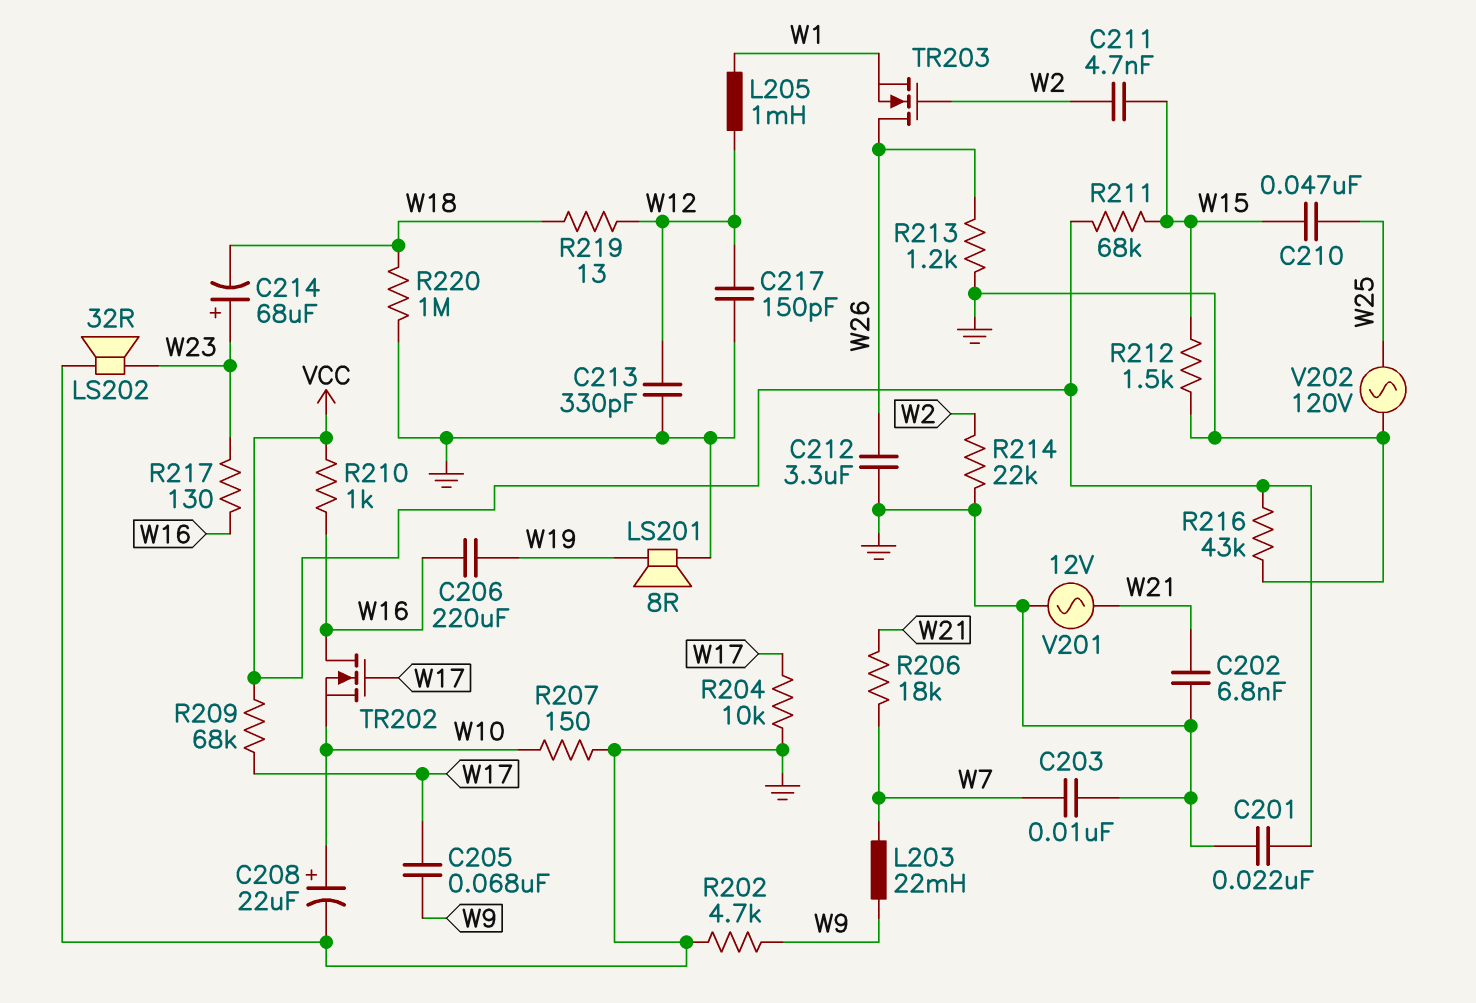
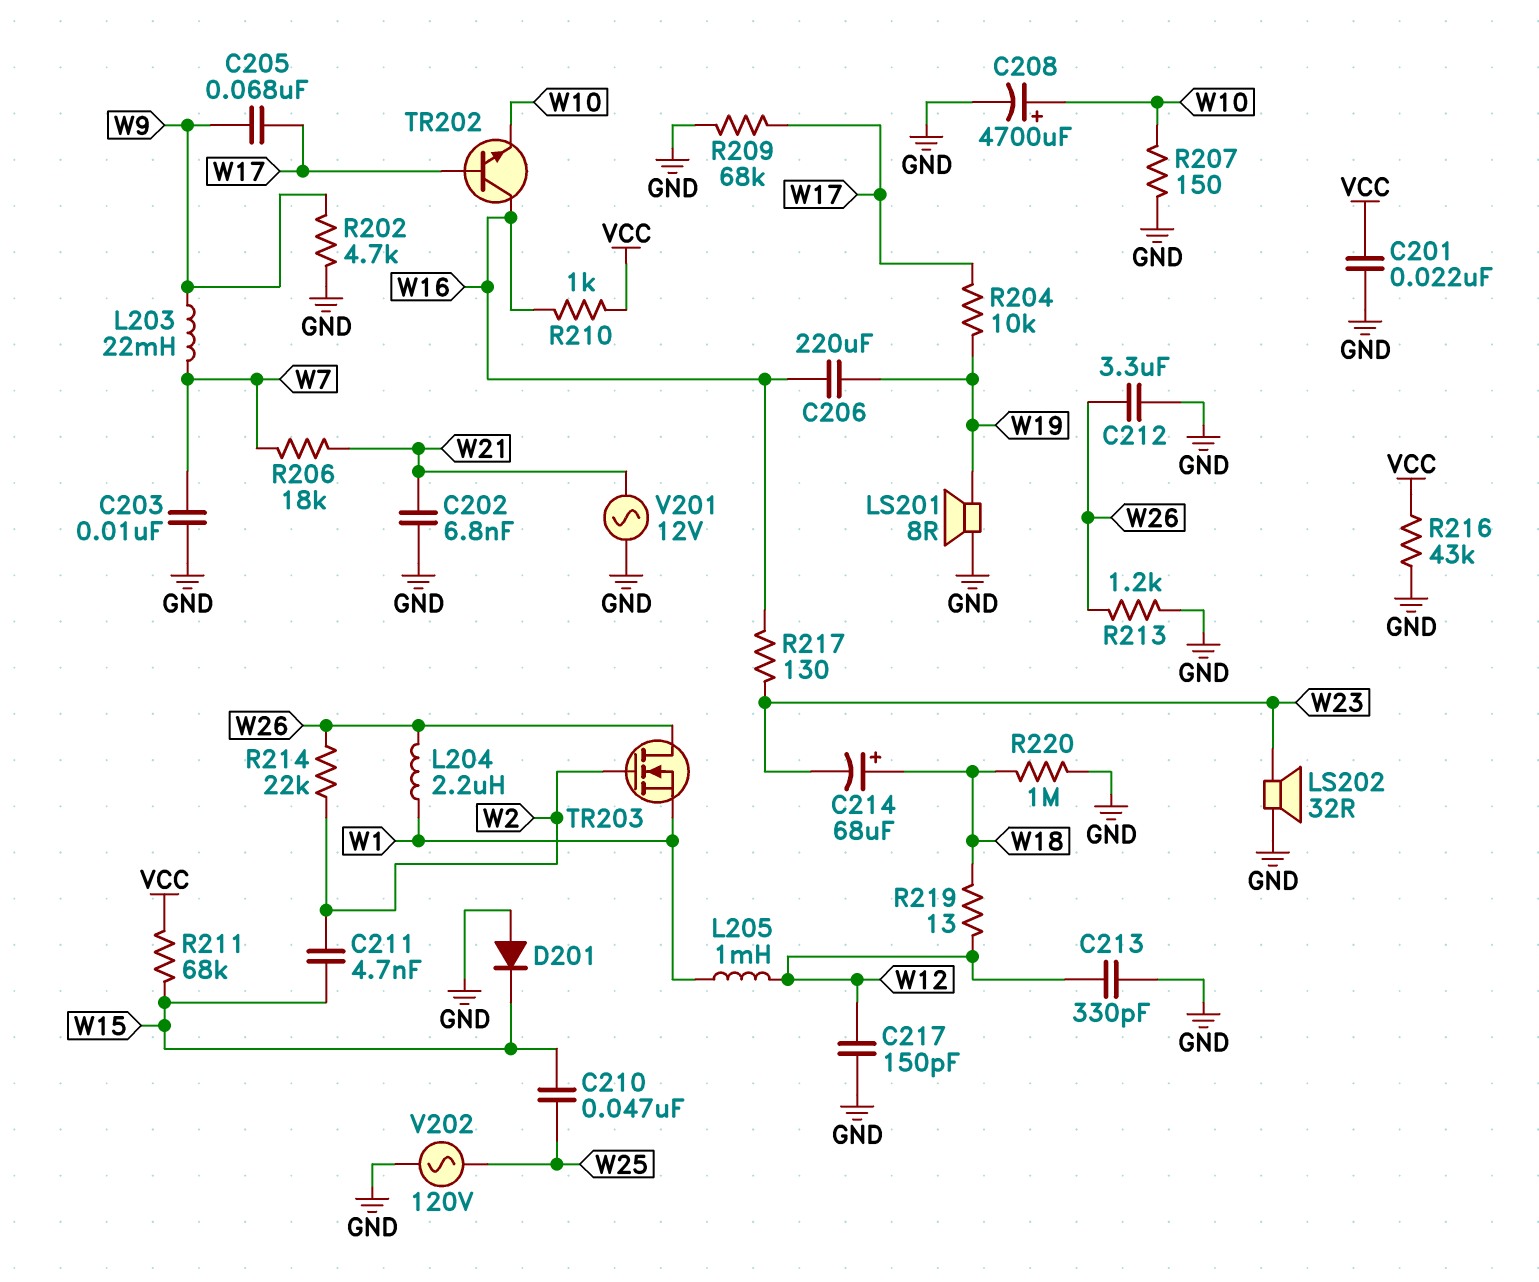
C208: 22uF (plus W10, minus GND) -> 4700uF (plus W10, minus GND)
C214: 68uF (plus W23, minus W18) -> 68uF (plus W18, minus W23)
D201: none -> diode (A GND, K W15)
L204: none -> 2.2uH (W1, W26)
R204: 10k (GND, W17) -> 10k (W17, W19)
R209: 68k (VCC, W17) -> 68k (GND, W17)
R212: 1.5k (GND, W15) -> none
R214: 22k (GND, W2) -> 22k (W2, W26)
TR202: NMOS (G W17, D W16, S W10) -> NPN (B W17, C W16, E W10)

